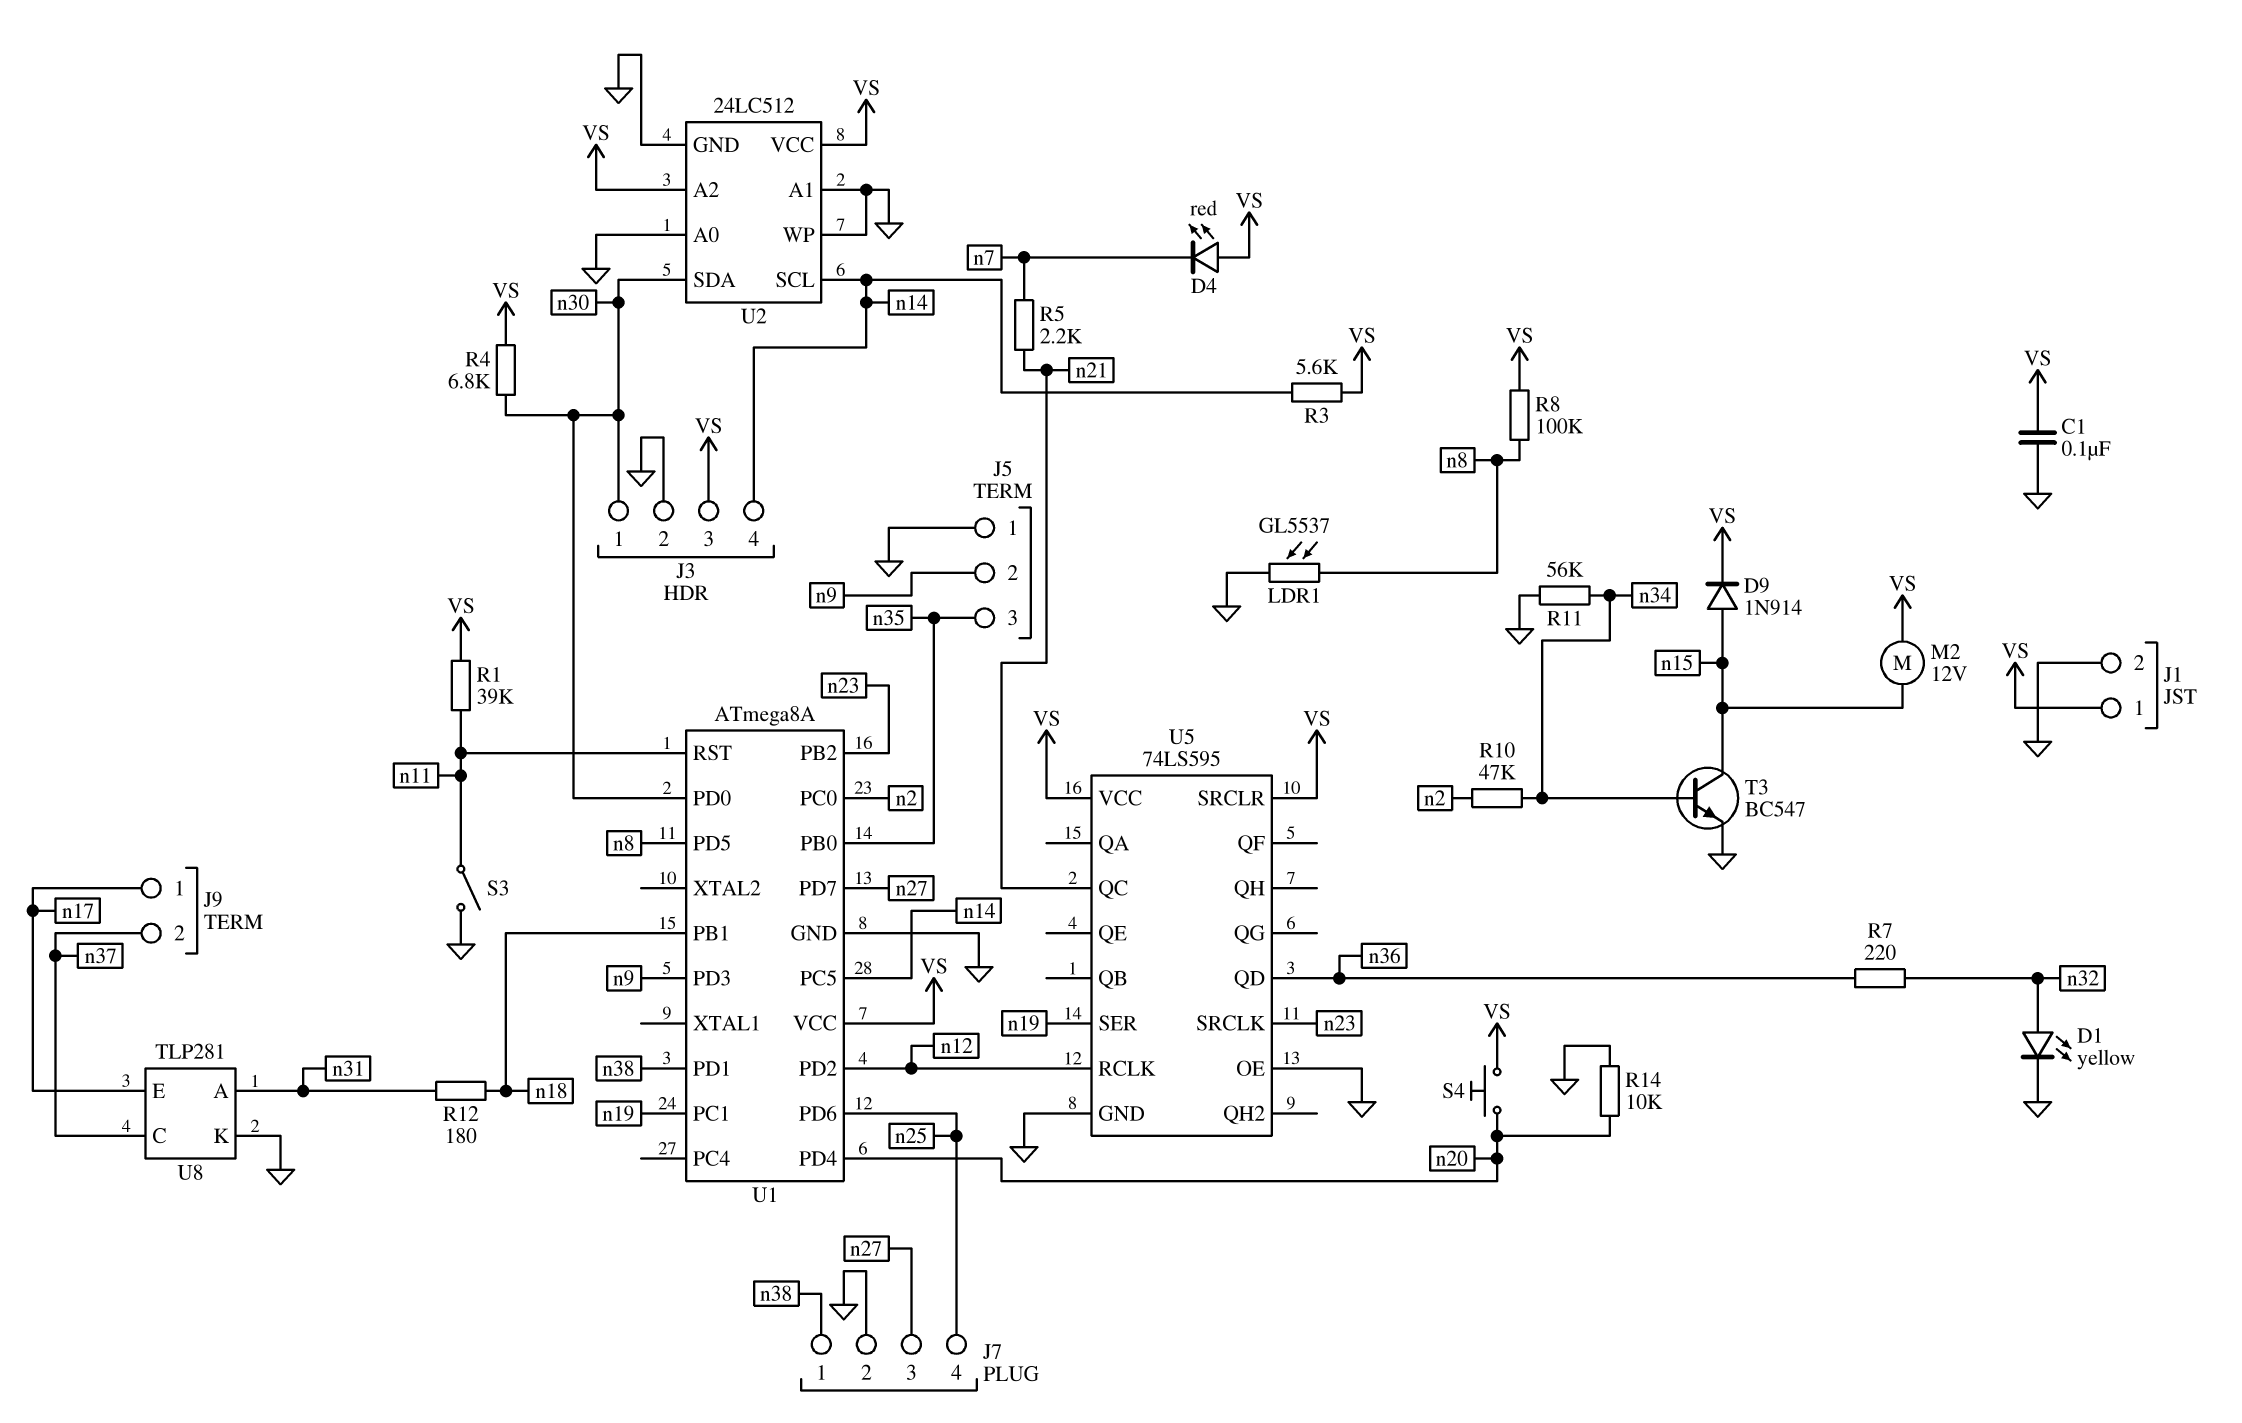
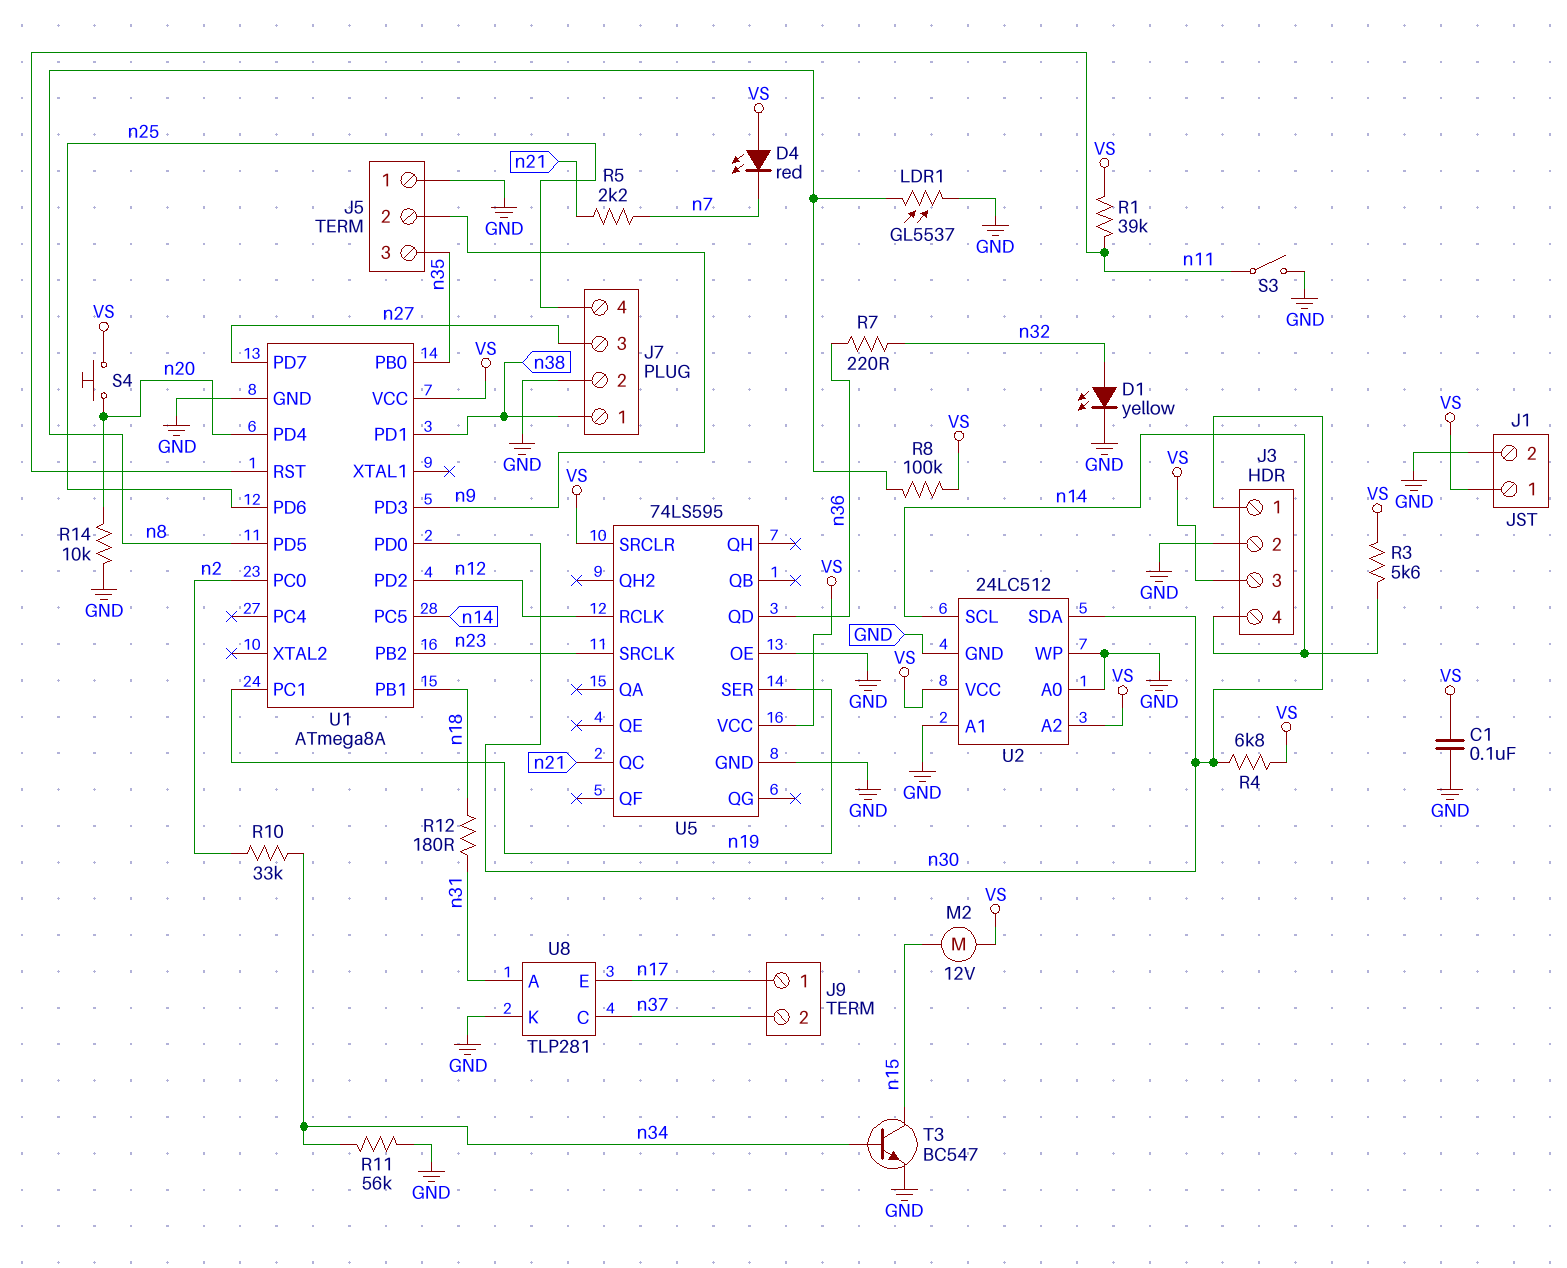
D9: diode 1N914 (A n15, K VS) -> none
R10: 47k (n2, n34) -> 33k (n2, n34)

